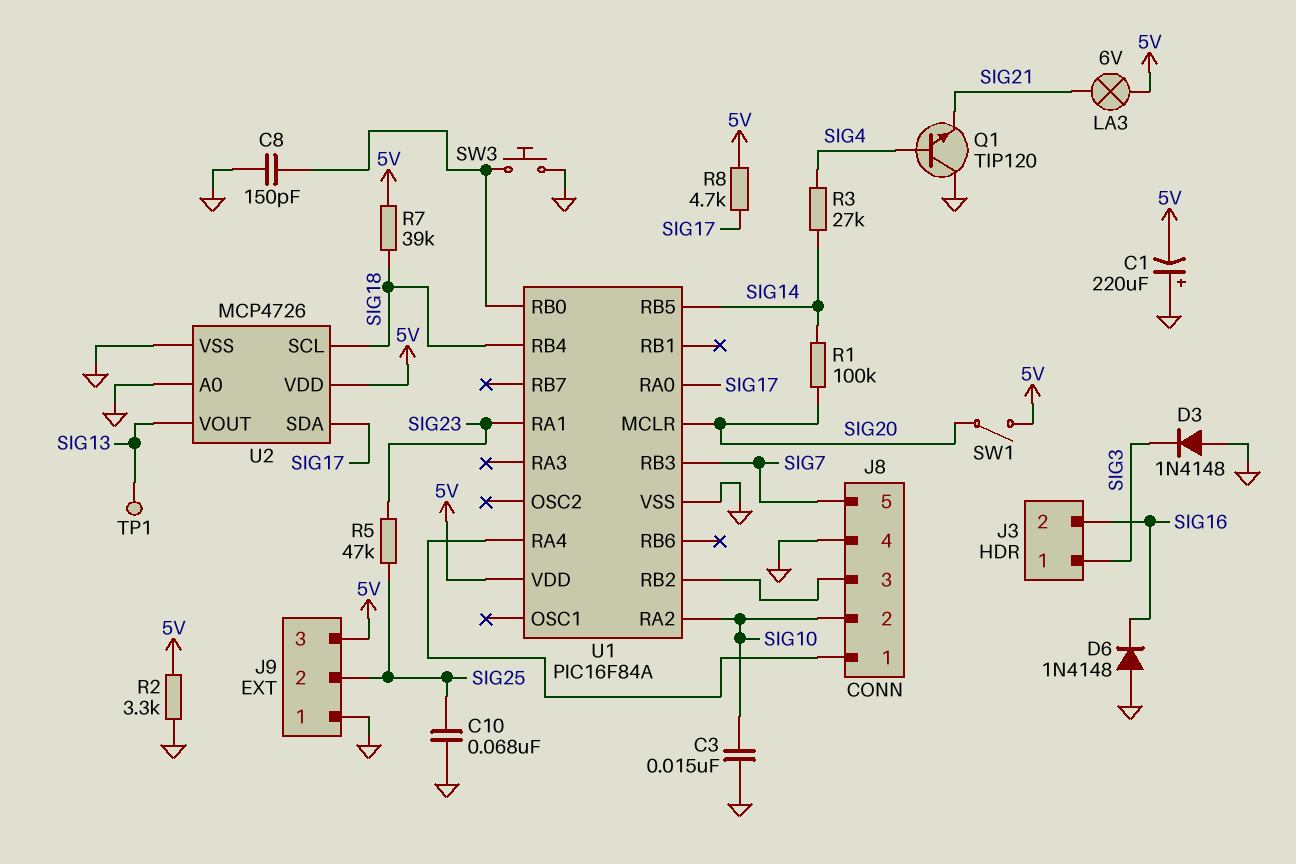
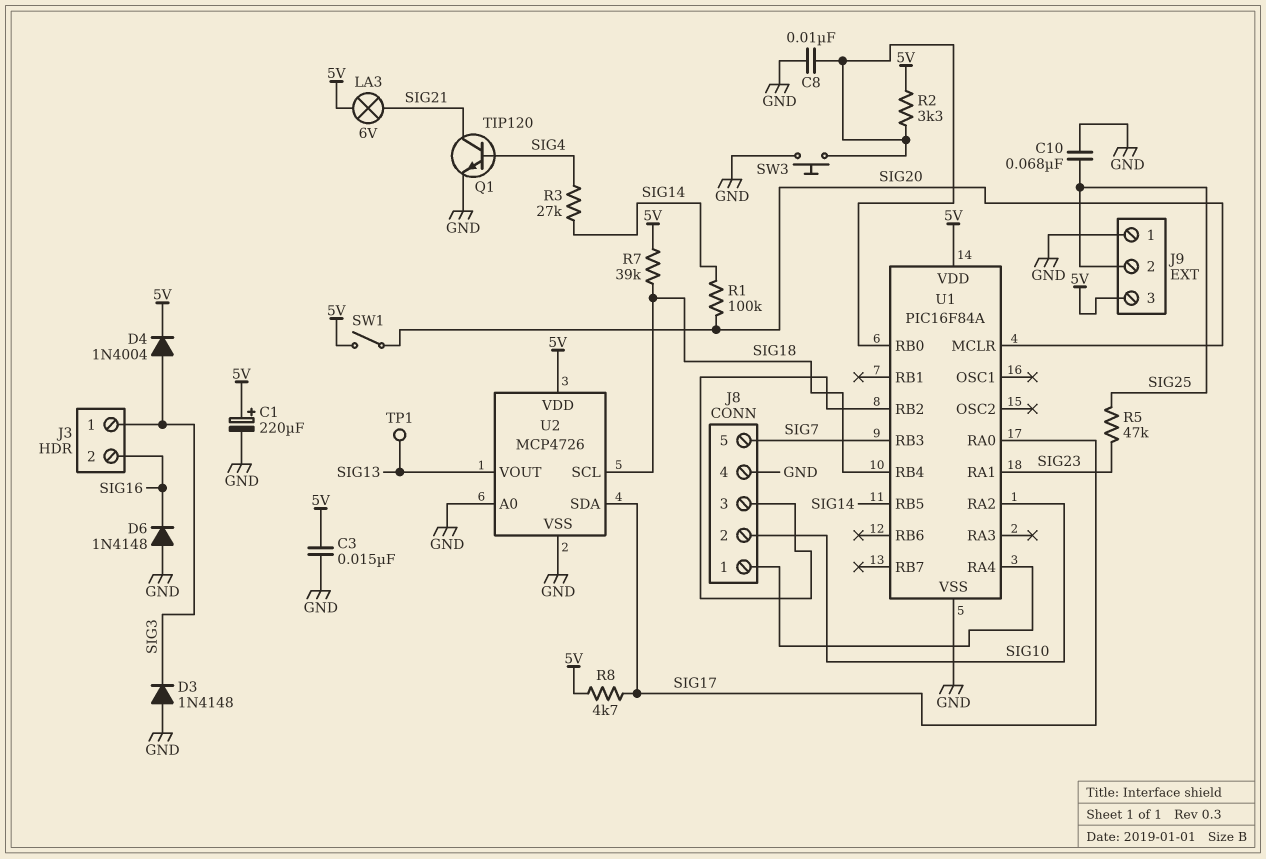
C1: 220uF (plus GND, minus 5V) -> 220uF (plus 5V, minus GND)
C3: 15nF (GND, SIG10) -> 15nF (5V, GND)
C8: 150pF (GND, U1/RB0) -> 10nF (GND, U1/RB0)
D4: none -> diode 1N4004 (A SIG3, K 5V)
Q1: NPN TIP120 (B SIG4, C GND, E SIG21) -> NPN TIP120 (B SIG4, C SIG21, E GND)
R2: 3.3k (5V, GND) -> 3.3k (5V, U1/RB0)

